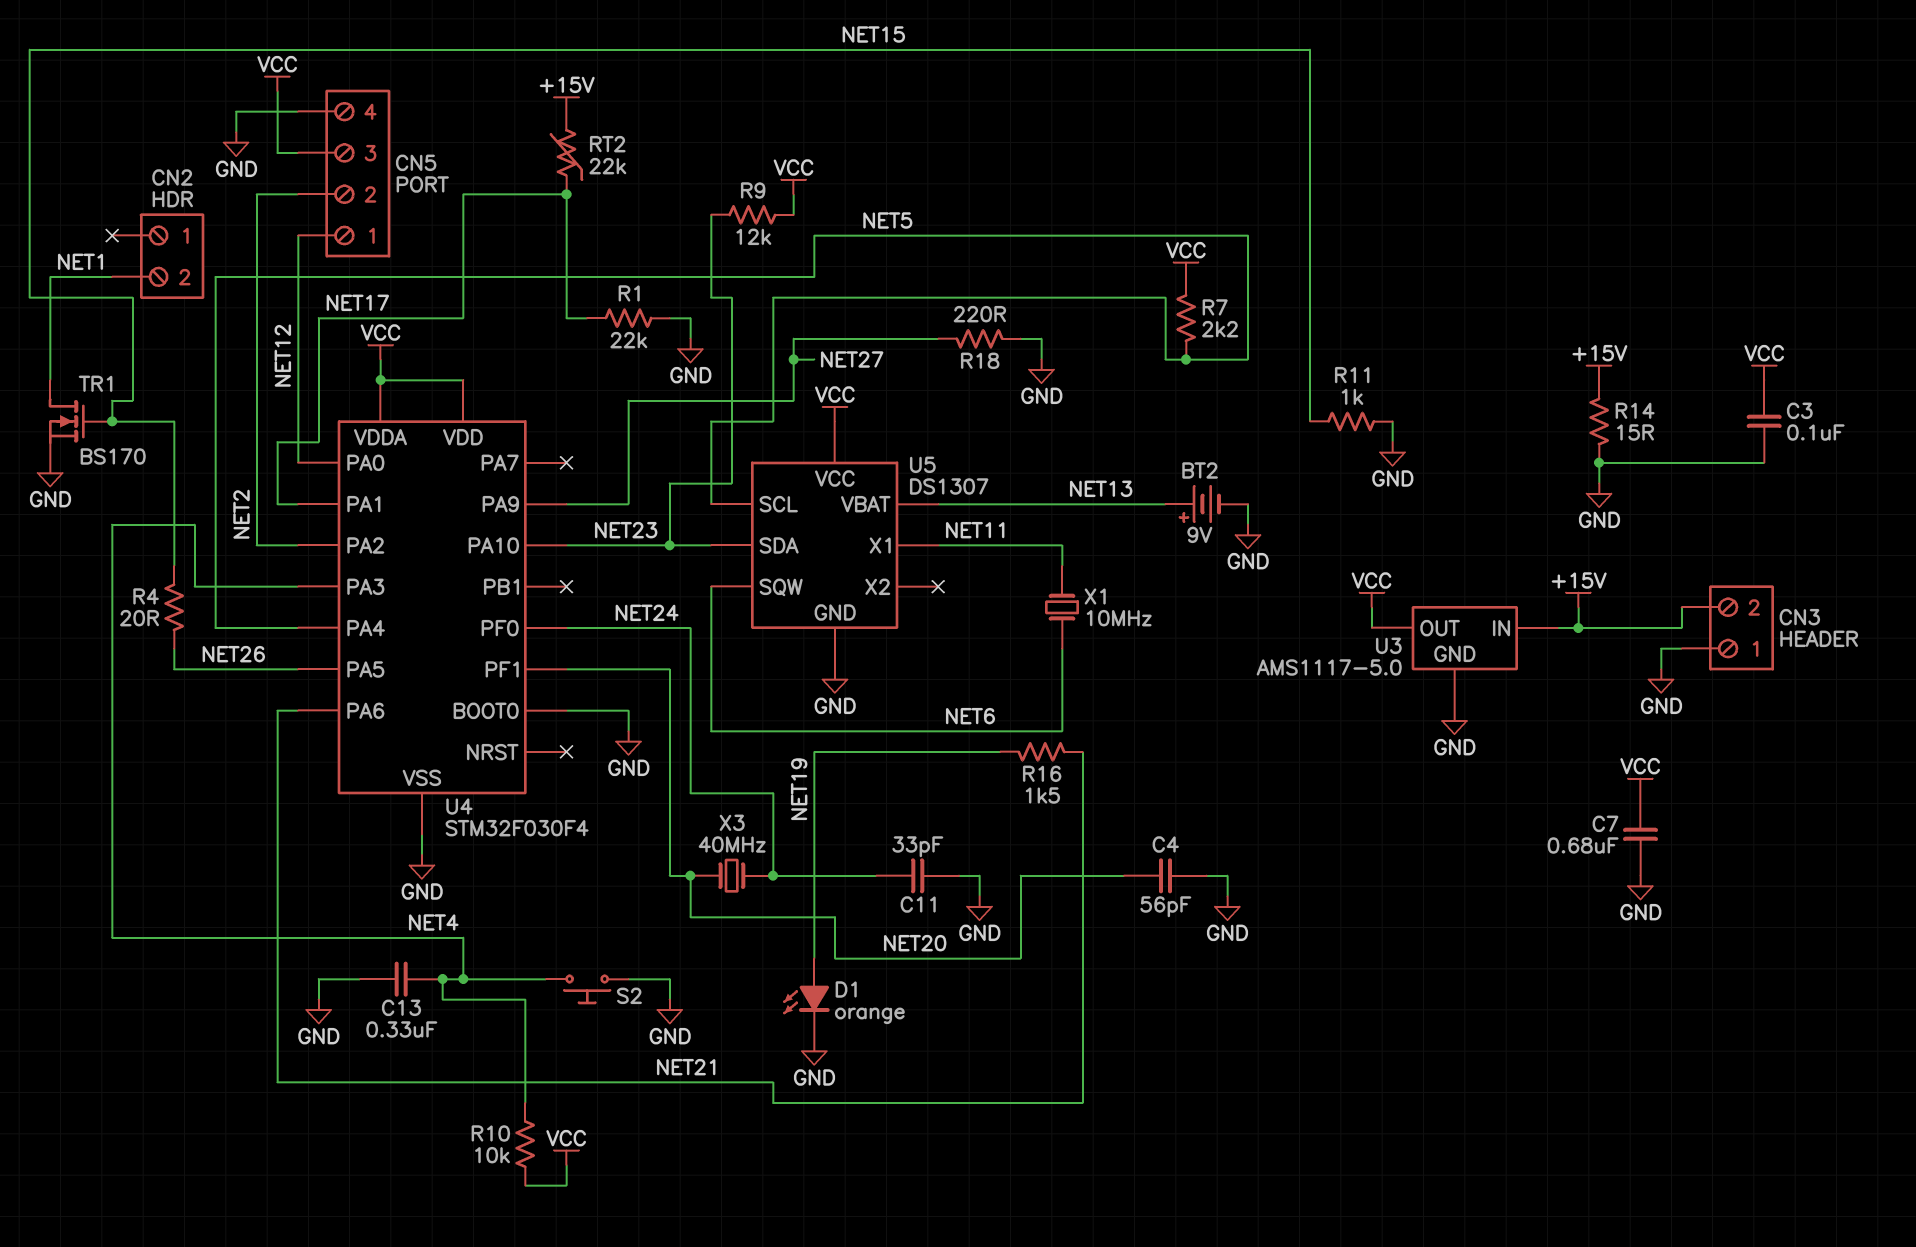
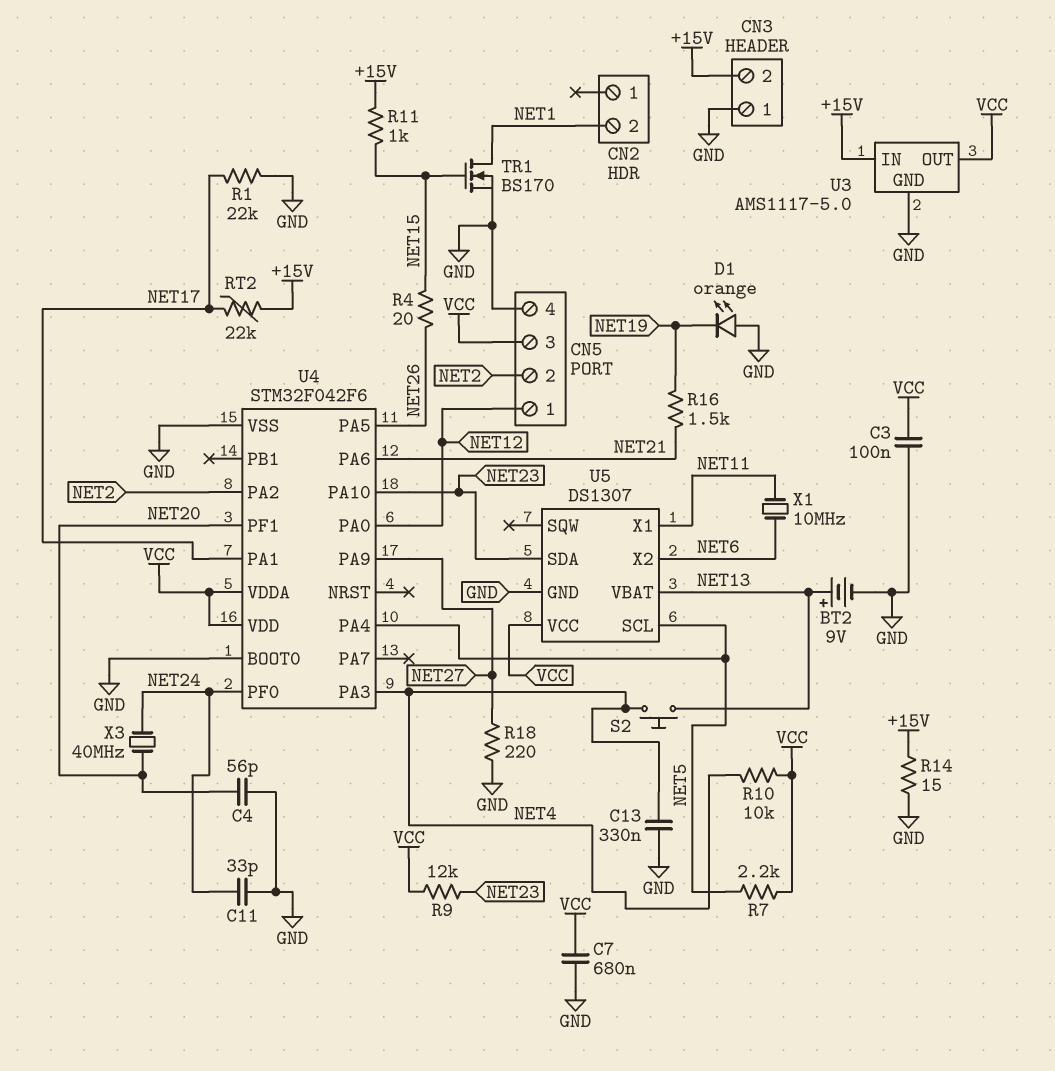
D1: LED orange (A NET19, K GND) -> LED orange (A GND, K NET19)
R11: 1k (GND, NET15) -> 1k (+15V, NET15)
S2: button (GND, NET4) -> button (NET4, NET13)
U4: STM32F030F4 -> STM32F042F6
U5 pin SQW: NET6 -> none
U5 pin X2: none -> NET6

